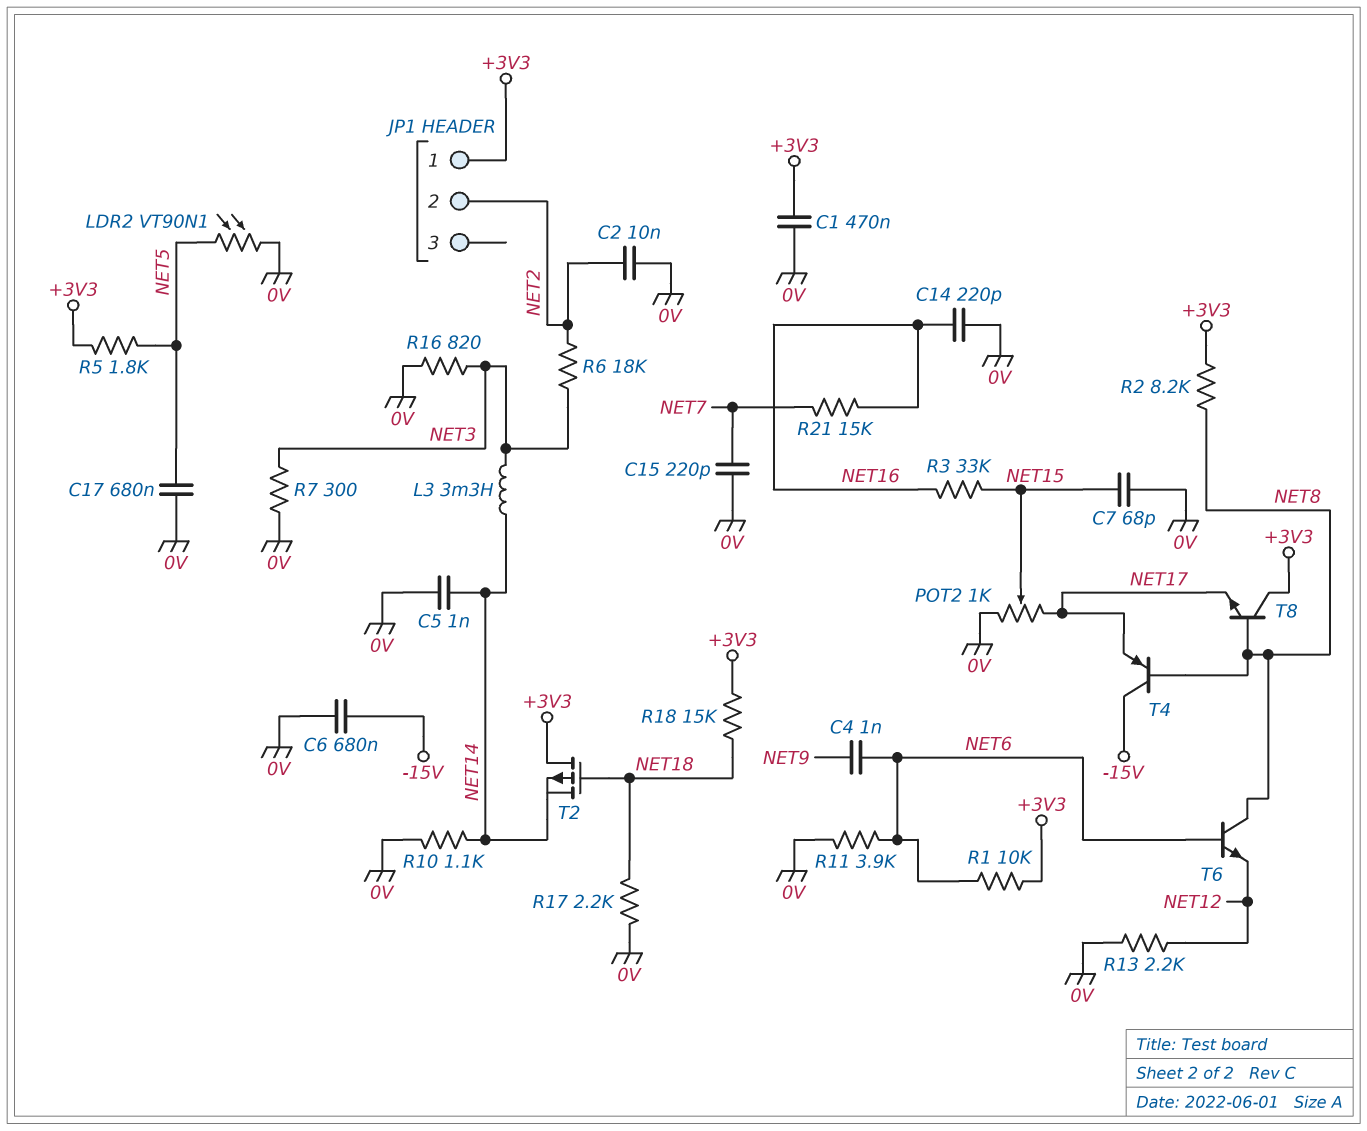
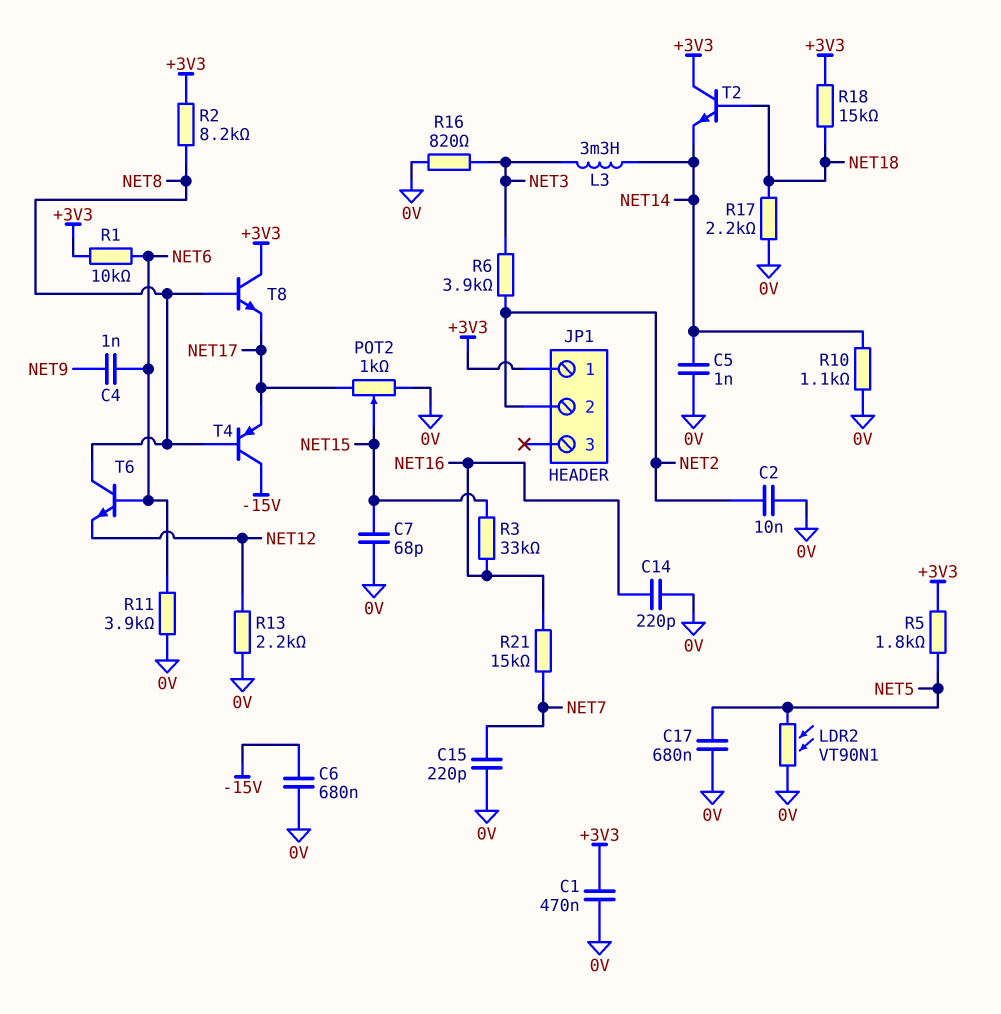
R6: 18k (NET2, NET3) -> 3.9k (NET2, NET3)
R7: 300 (0V, NET3) -> none
T2: PMOS (G NET18, D +3V3, S NET14) -> NPN (B NET18, C +3V3, E NET14)

